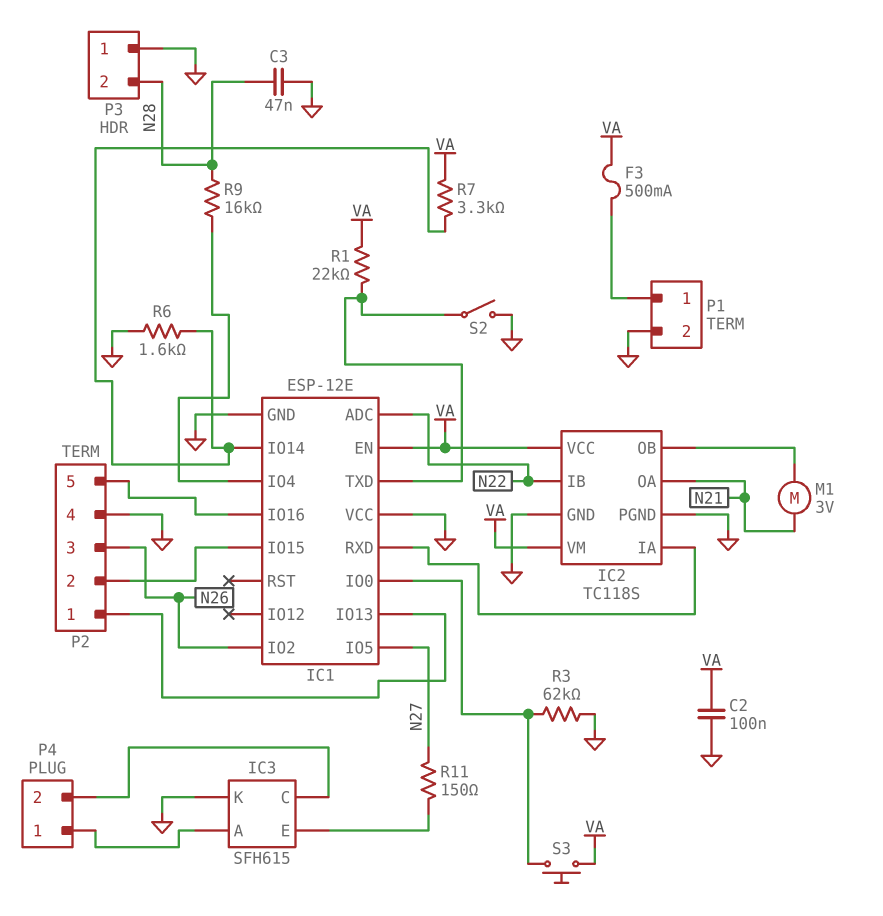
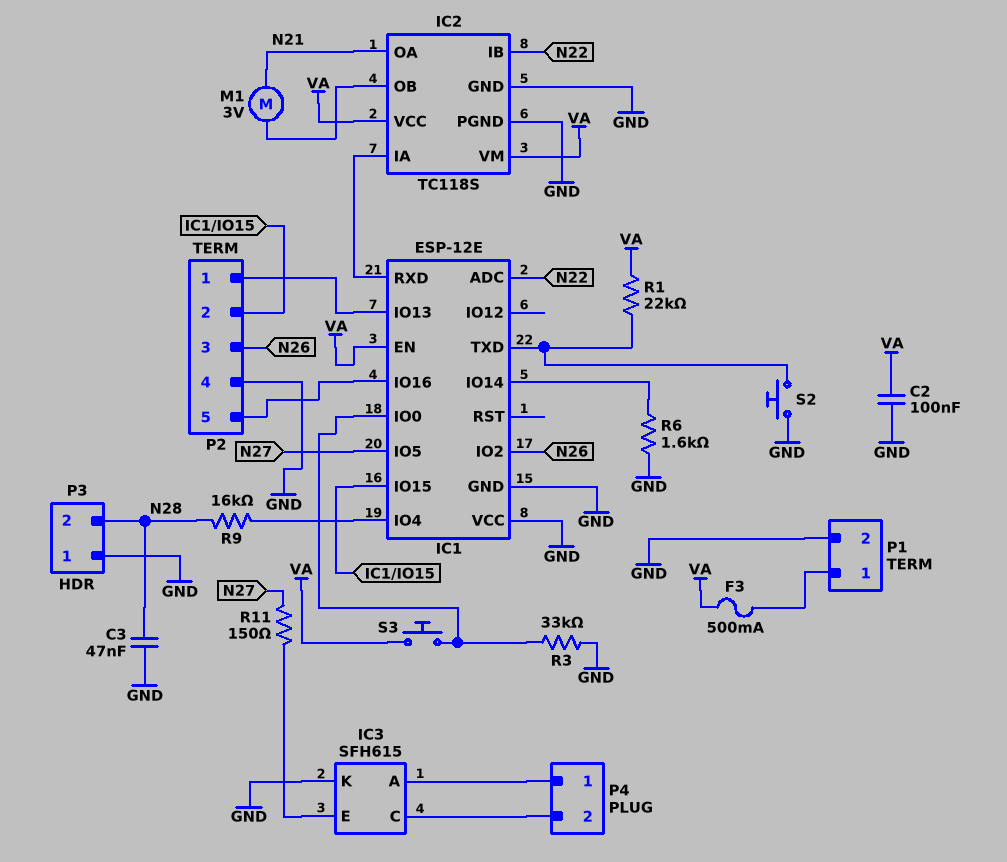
R3: 62k (GND, IC1/IO0) -> 33k (GND, IC1/IO0)
R7: 3.3k (IC1/IO14, VA) -> none
S2: switch (GND, IC1/TXD) -> button (GND, IC1/TXD)

